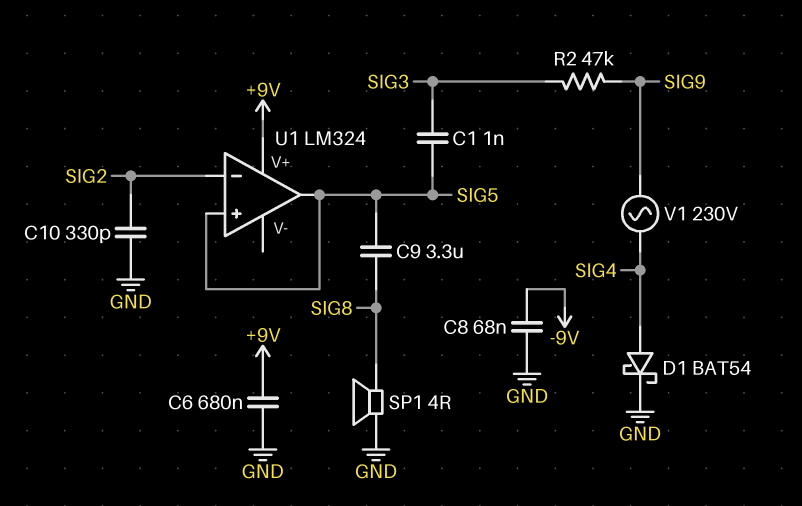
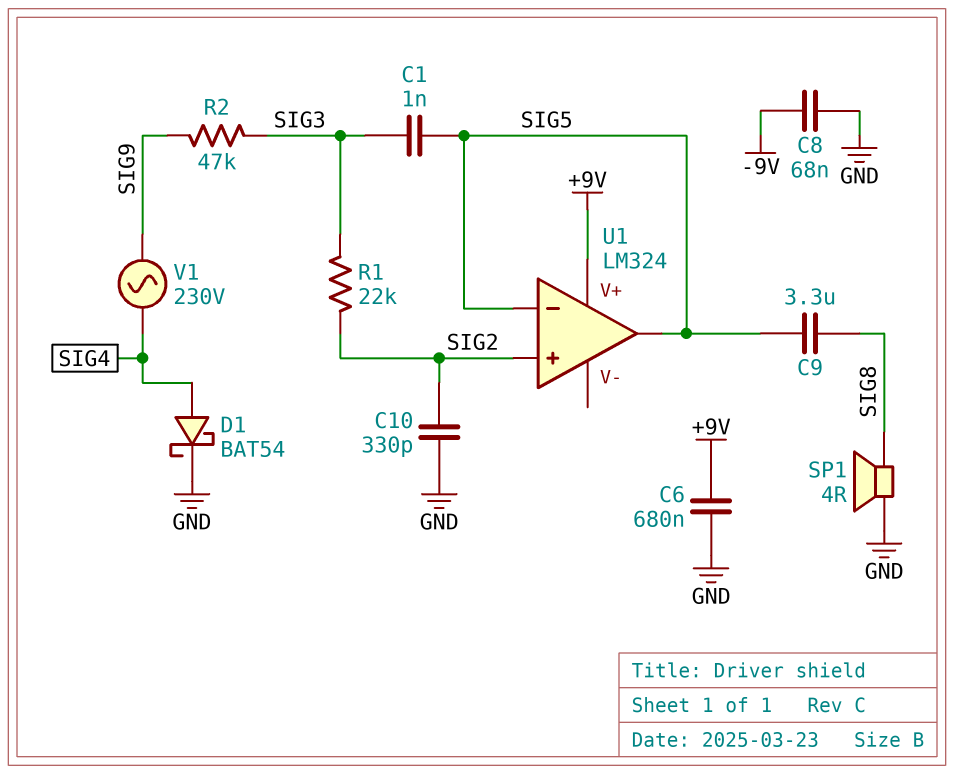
R1: none -> 22k (SIG2, SIG3)
U1 pin in+: SIG5 -> SIG2
U1 pin in-: SIG2 -> SIG5

